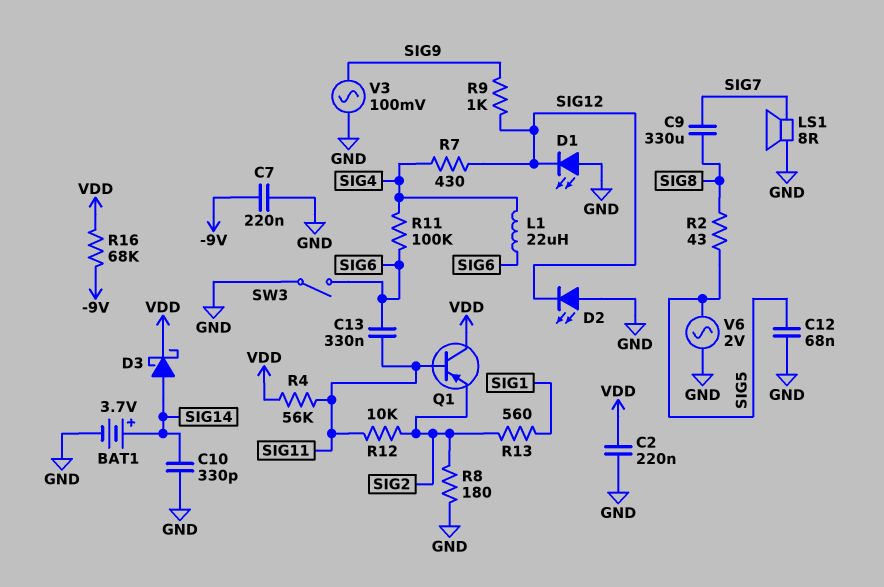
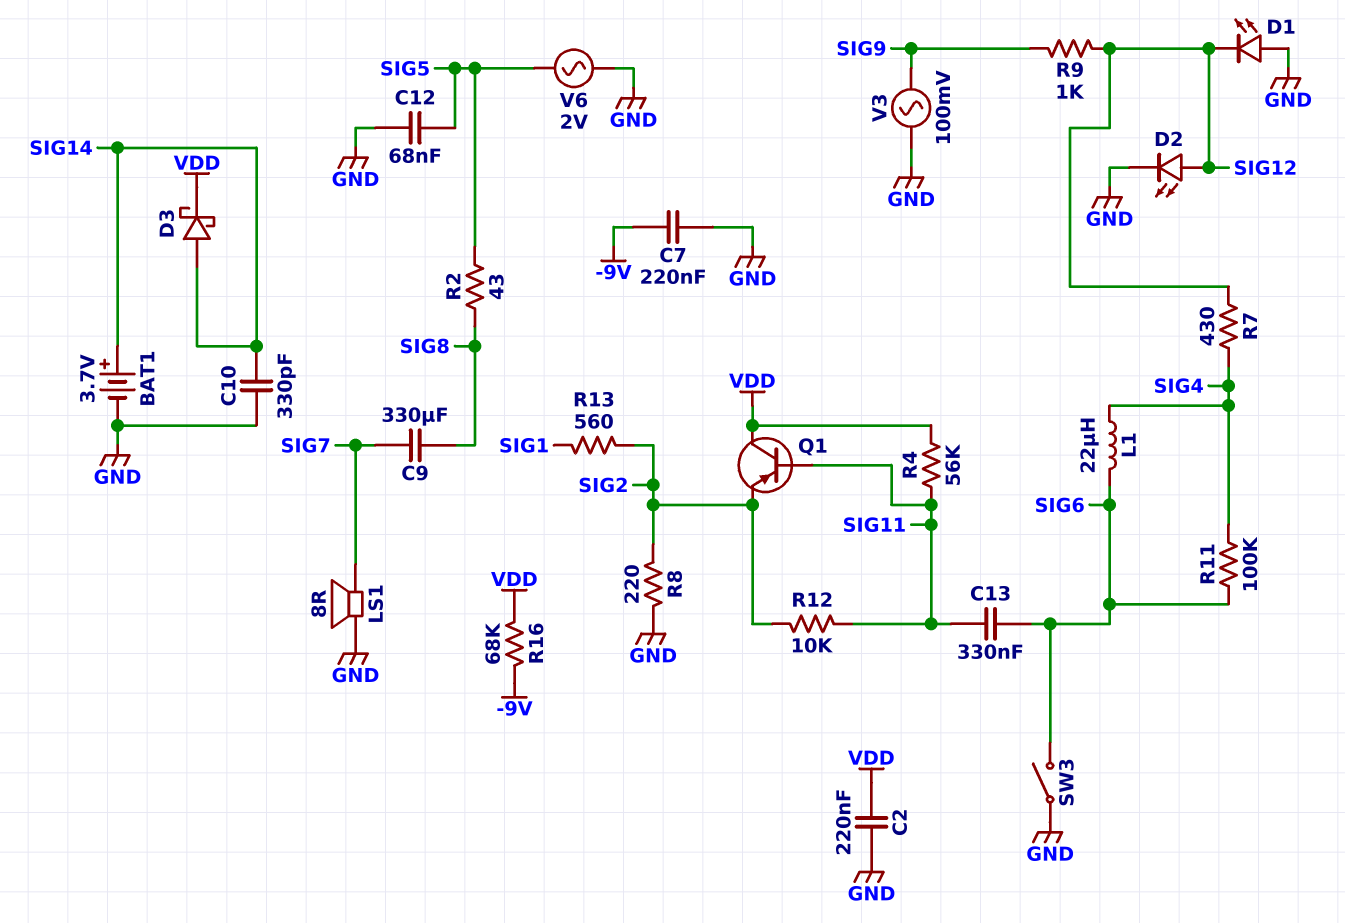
D2: LED (A GND, K SIG12) -> LED (A SIG12, K GND)
R8: 180 (GND, SIG2) -> 220 (GND, SIG2)

